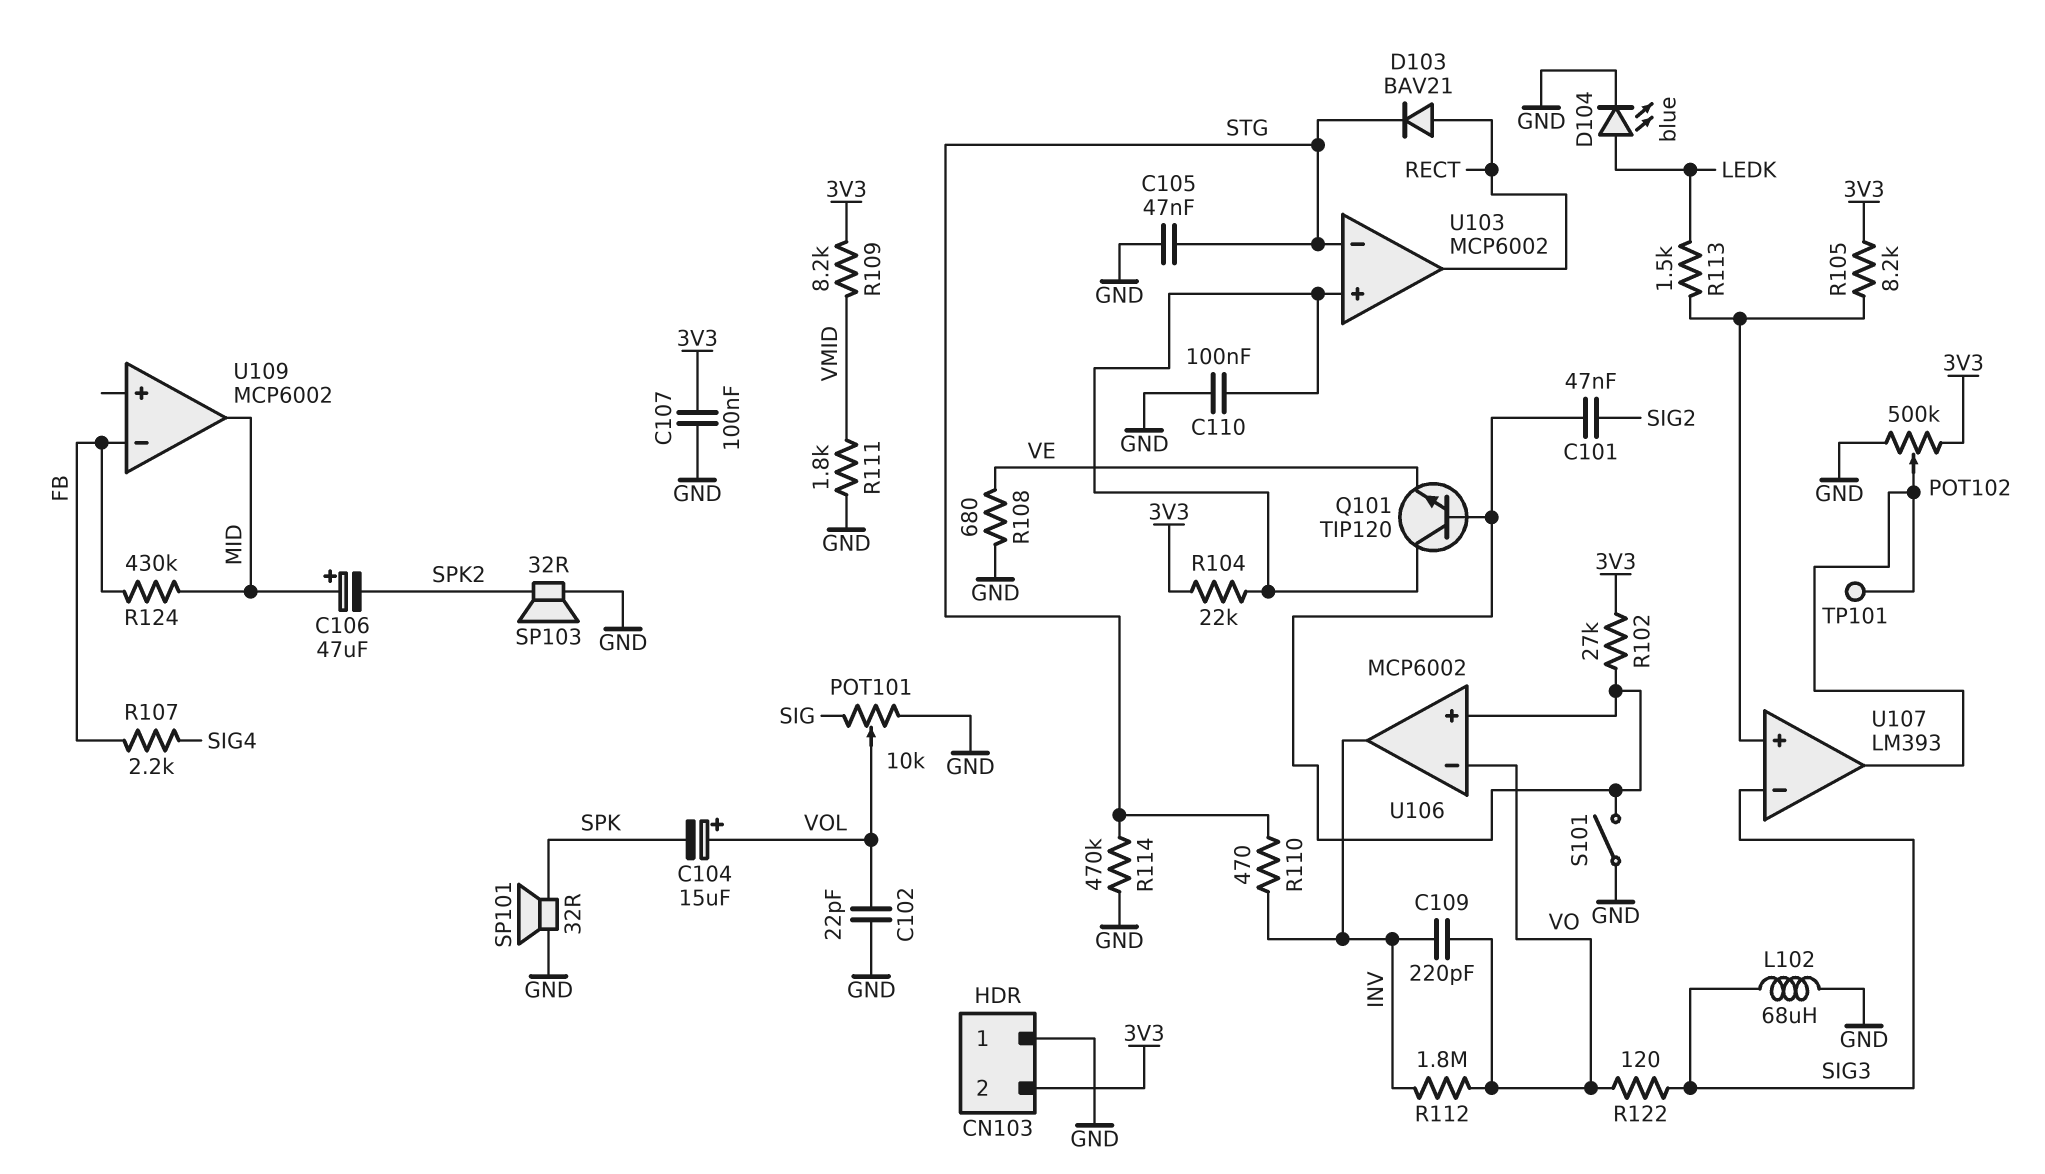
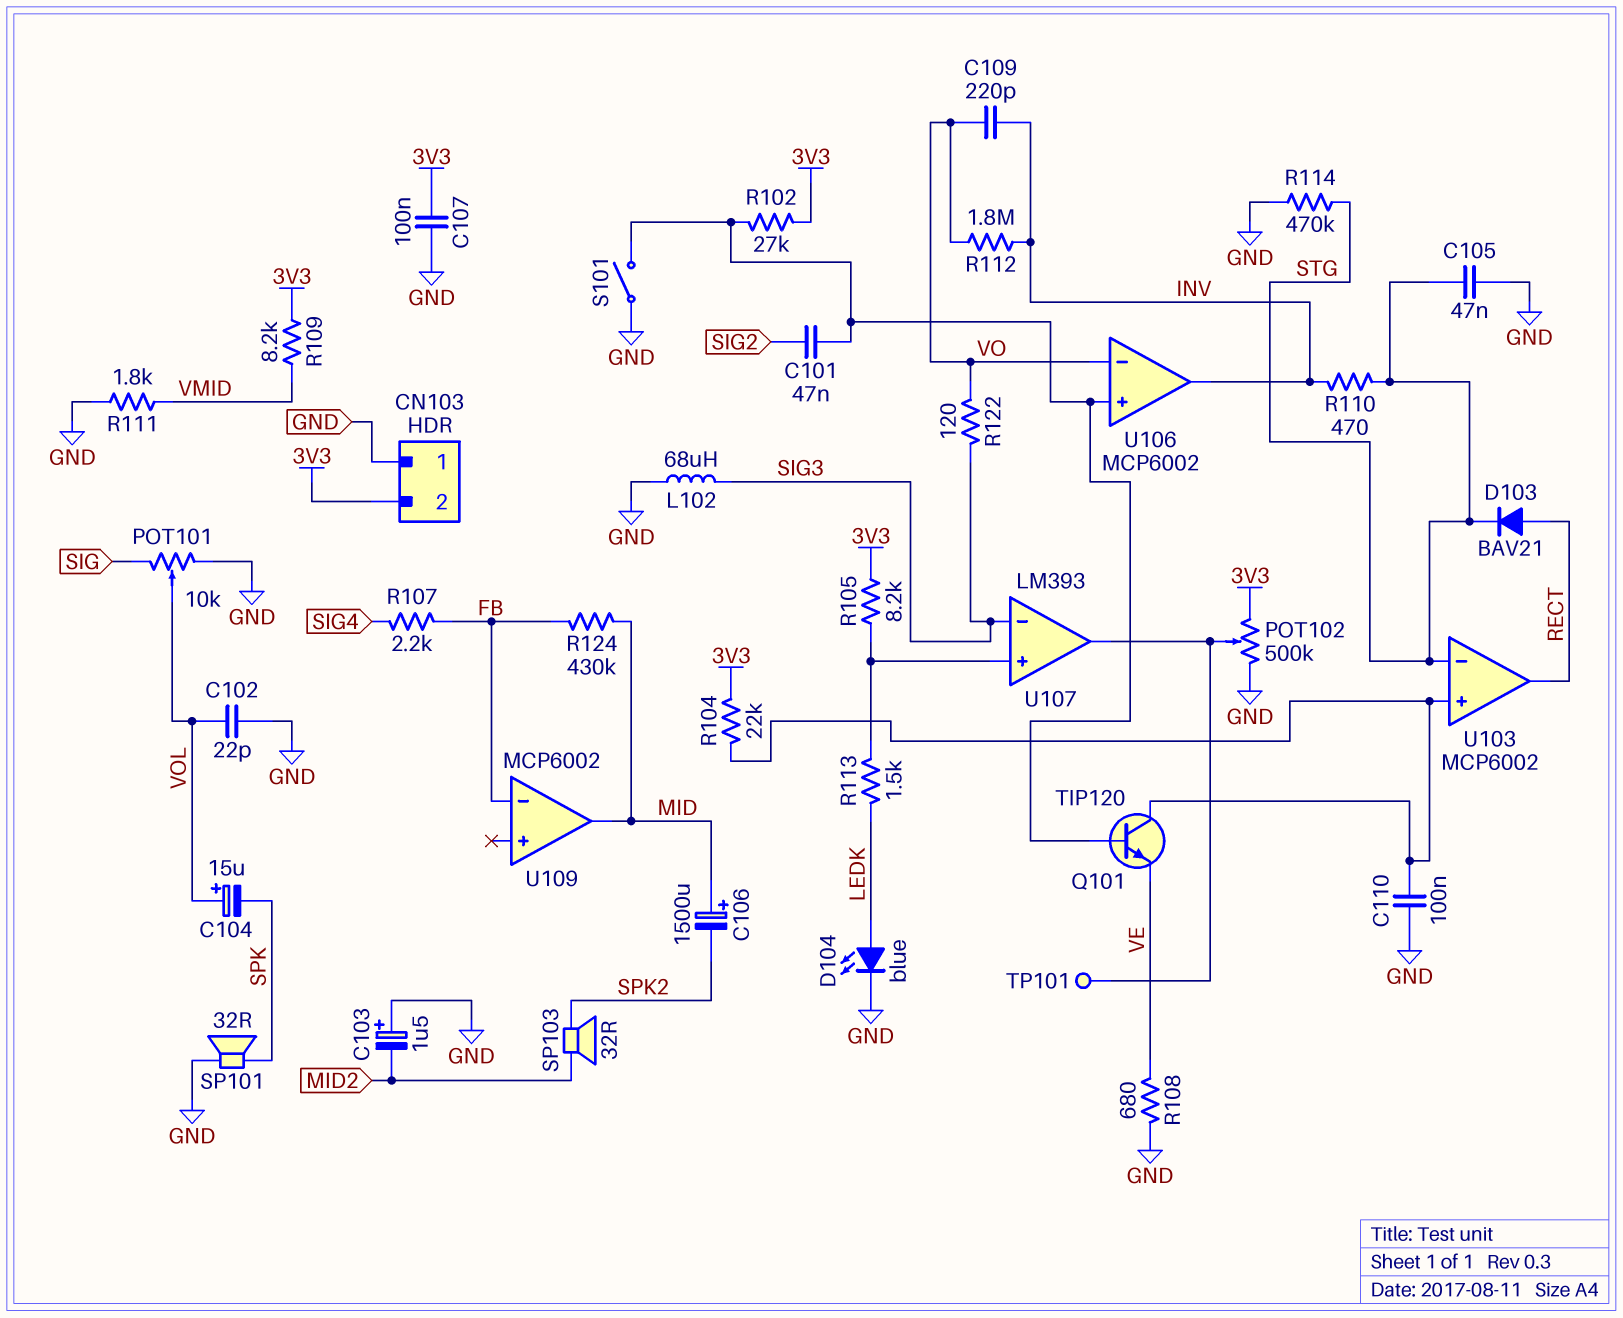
C103: none -> 1.5uF (plus GND, minus MID2)
C106: 47uF (plus MID, minus SPK2) -> 1500uF (plus MID, minus SPK2)
SP103: speaker 32R (GND, SPK2) -> speaker 32R (MID2, SPK2)

